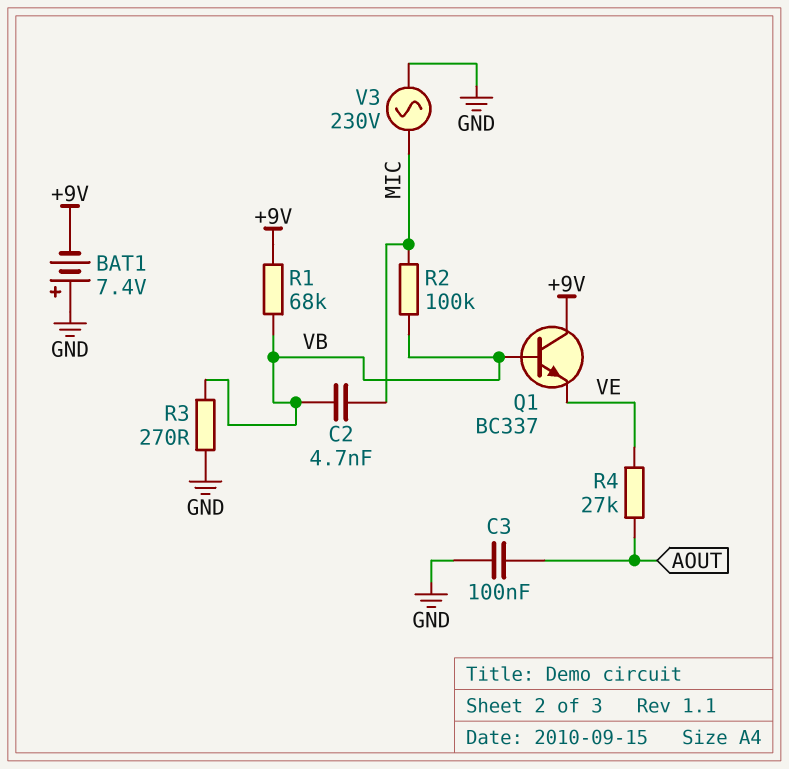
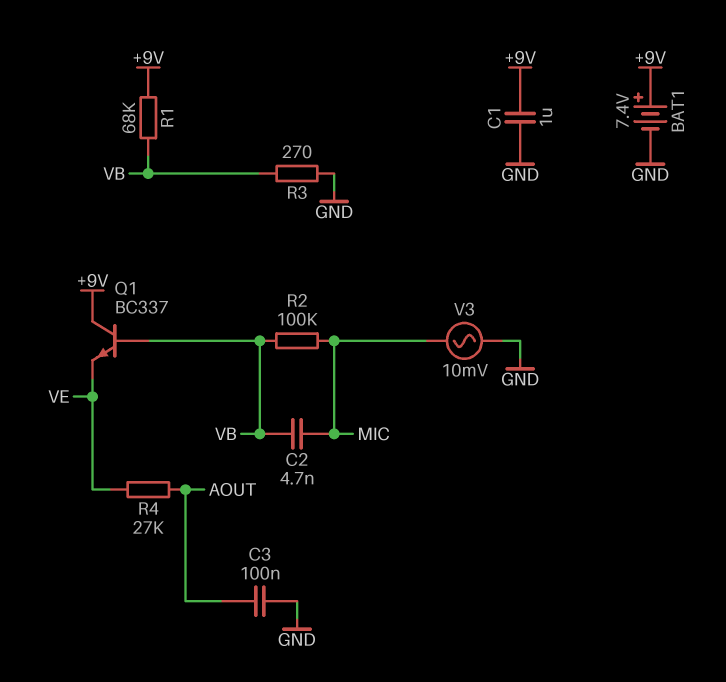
BAT1: 7.4V (plus GND, minus +9V) -> 7.4V (plus +9V, minus GND)
C1: none -> 1uF (+9V, GND)
V3: AC 230V (GND, MIC) -> AC 10mV (GND, MIC)

